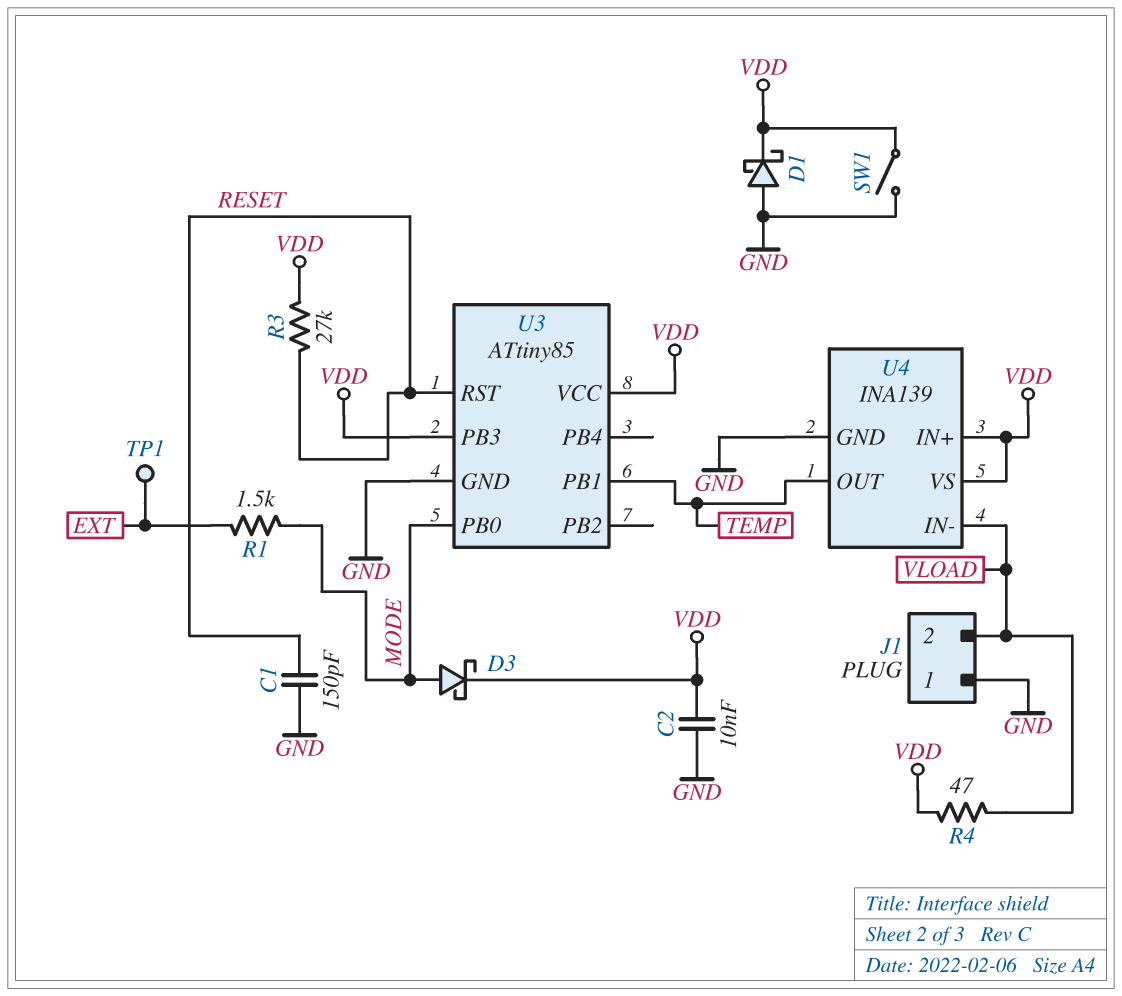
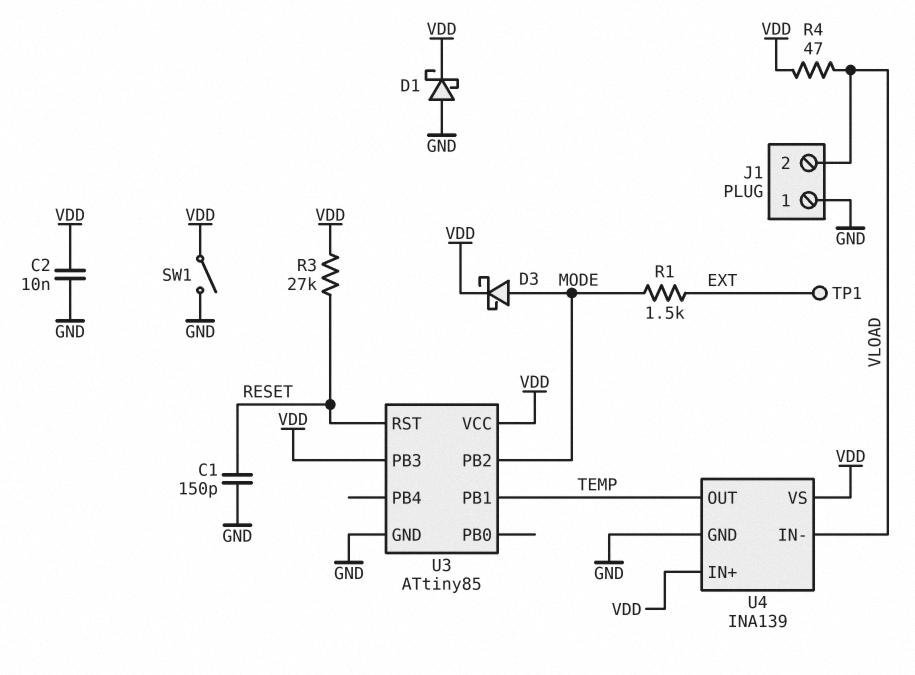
U3 pin PB0: MODE -> none
U3 pin PB2: none -> MODE

